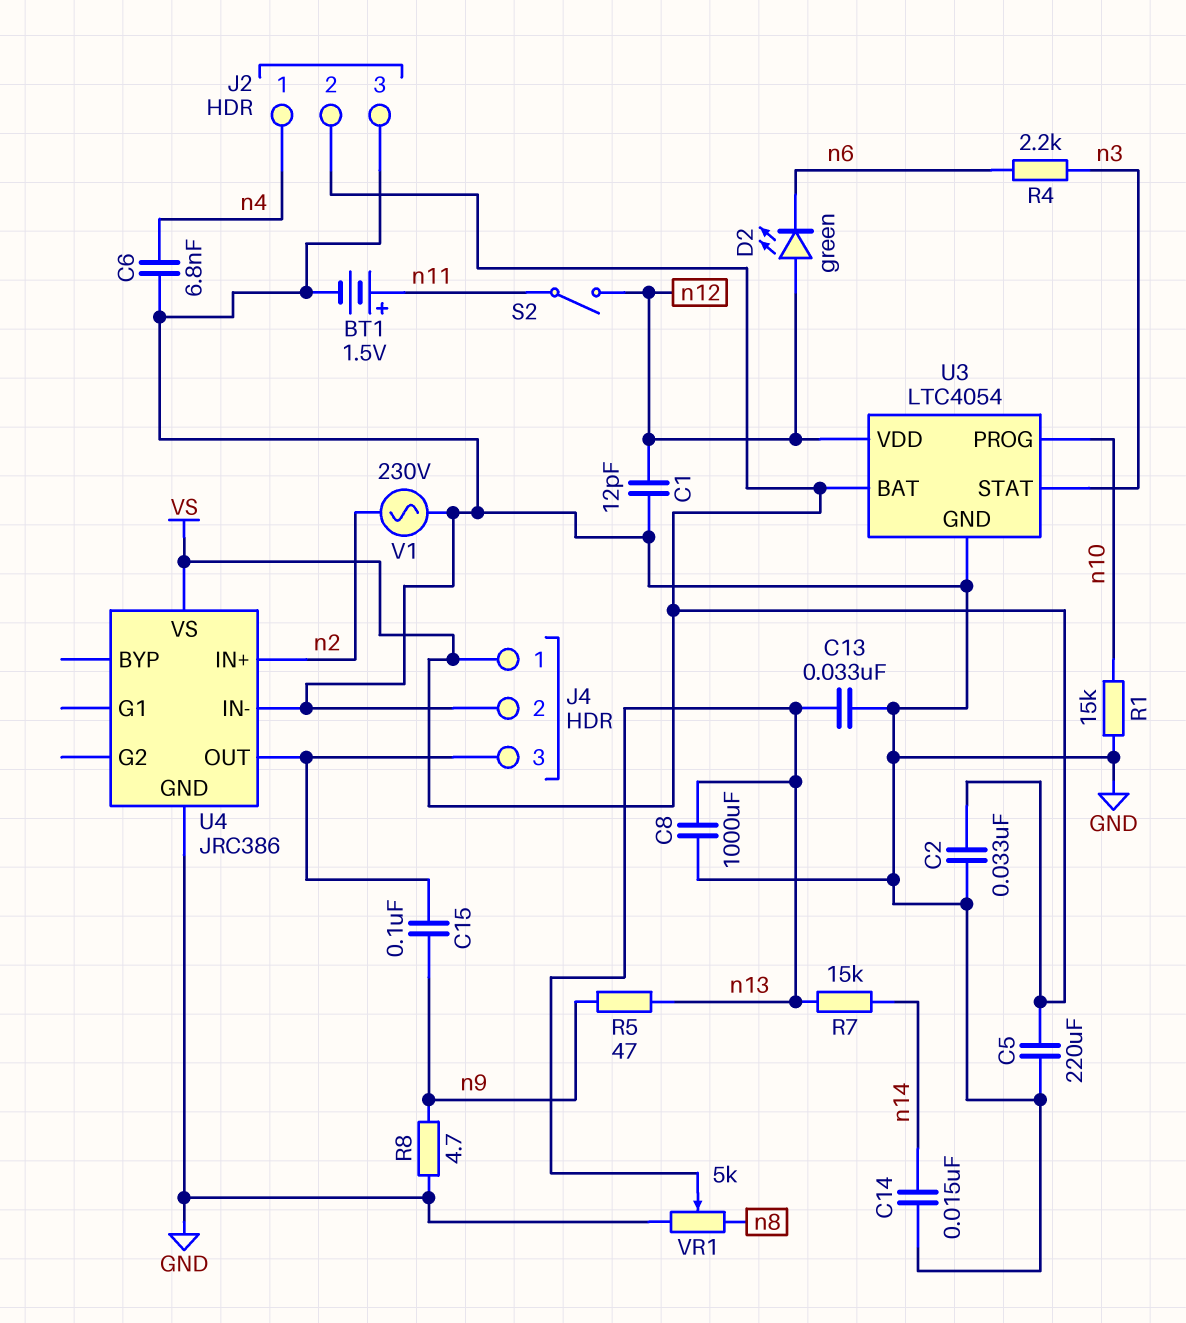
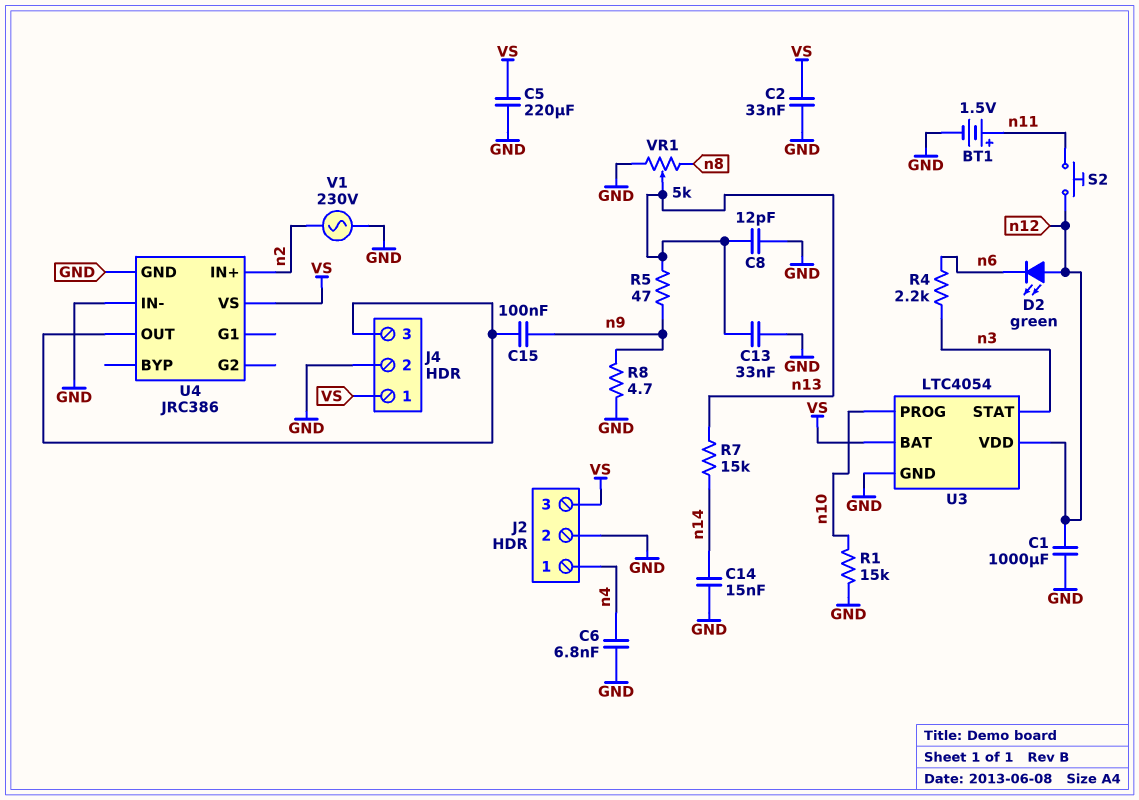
C1: 12pF (GND, n12) -> 1000uF (GND, n12)
C8: 1000uF (GND, n13) -> 12pF (GND, n13)
J2 pin 2: VS -> GND
J2 pin 3: GND -> VS
S2: switch (n11, n12) -> button (n11, n12)

